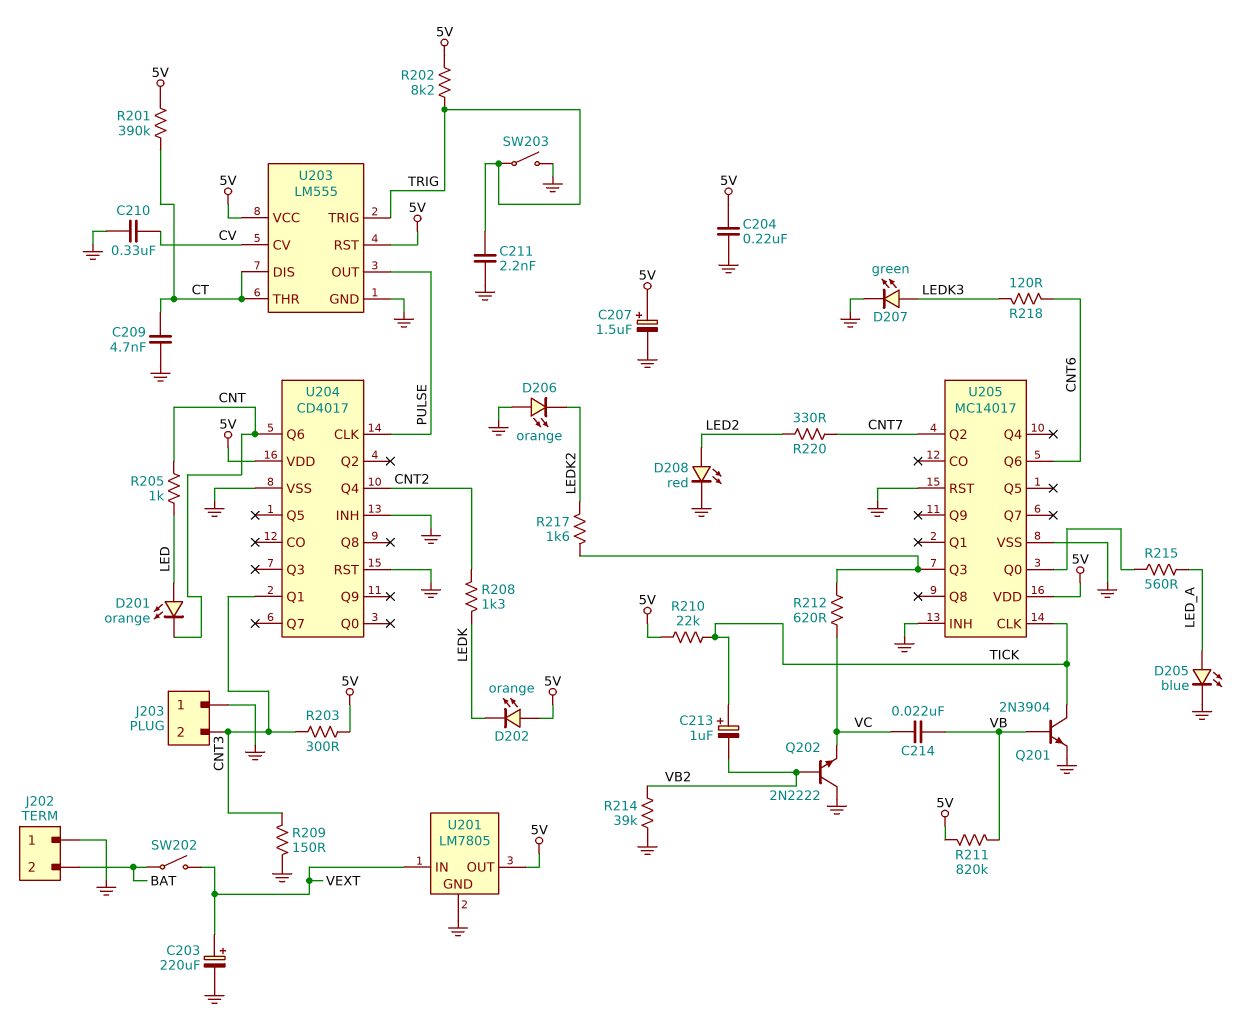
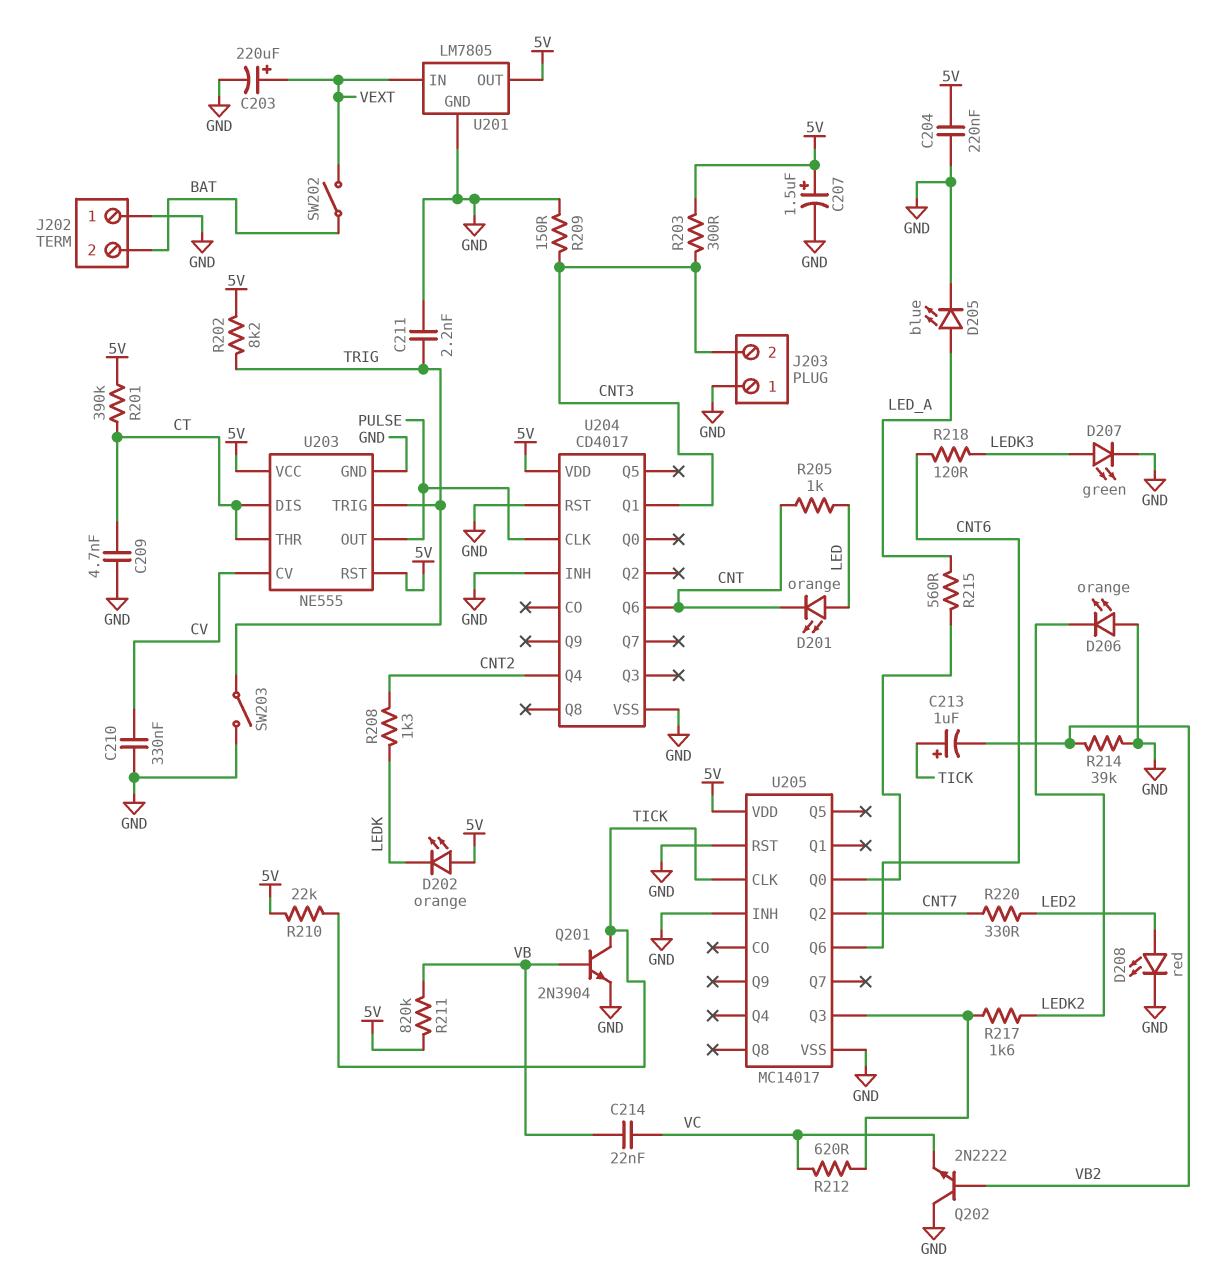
U203: LM555 -> NE555

